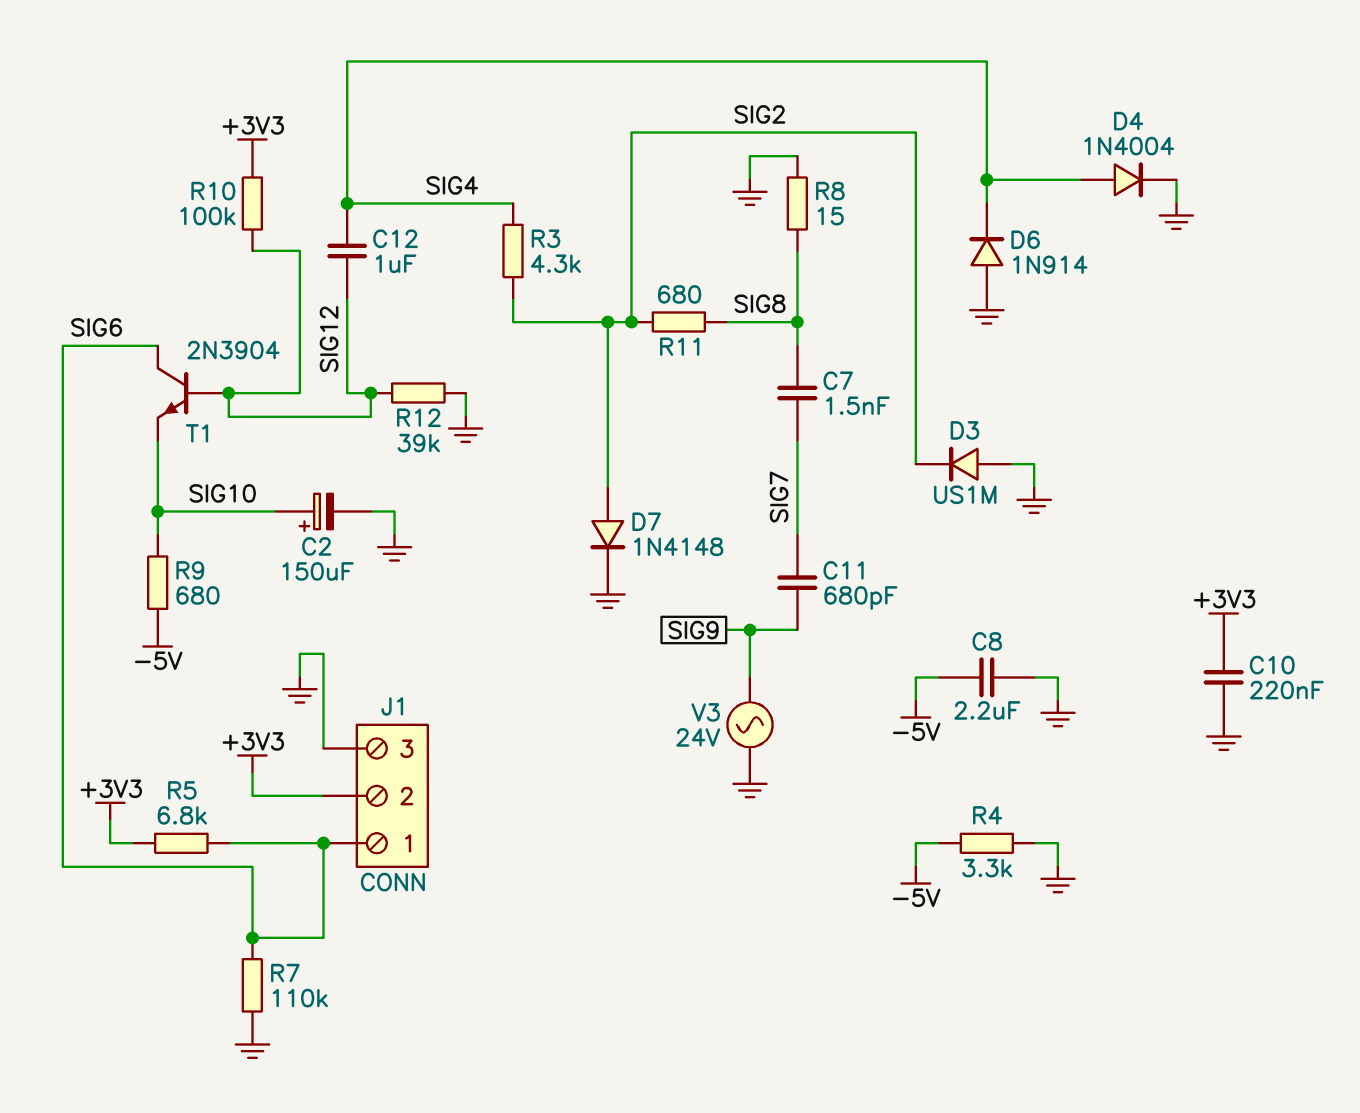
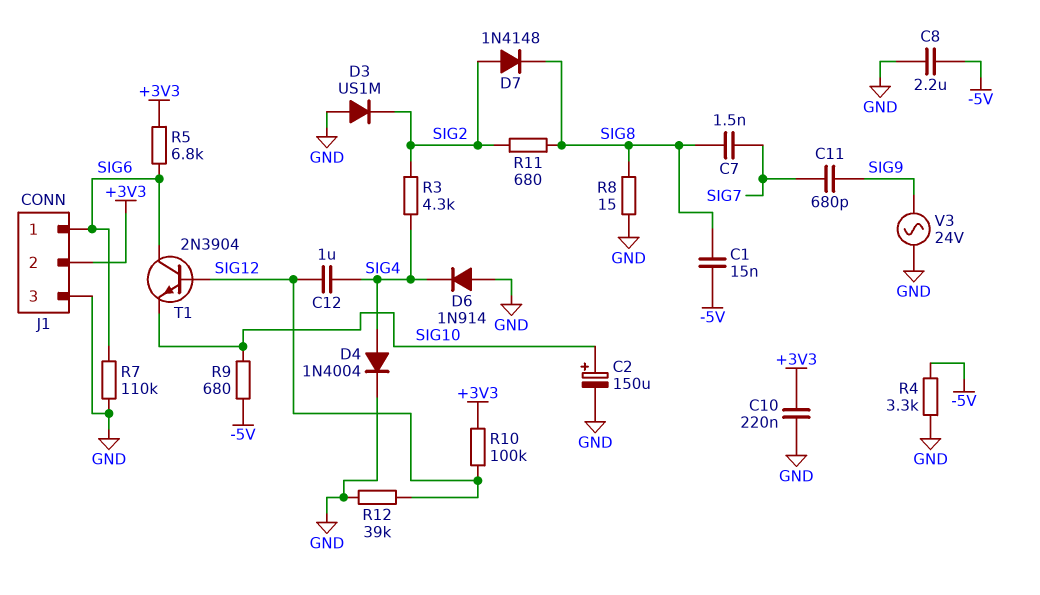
C1: none -> 15nF (-5V, SIG8)
D7: diode 1N4148 (A SIG2, K GND) -> diode 1N4148 (A SIG2, K SIG8)

